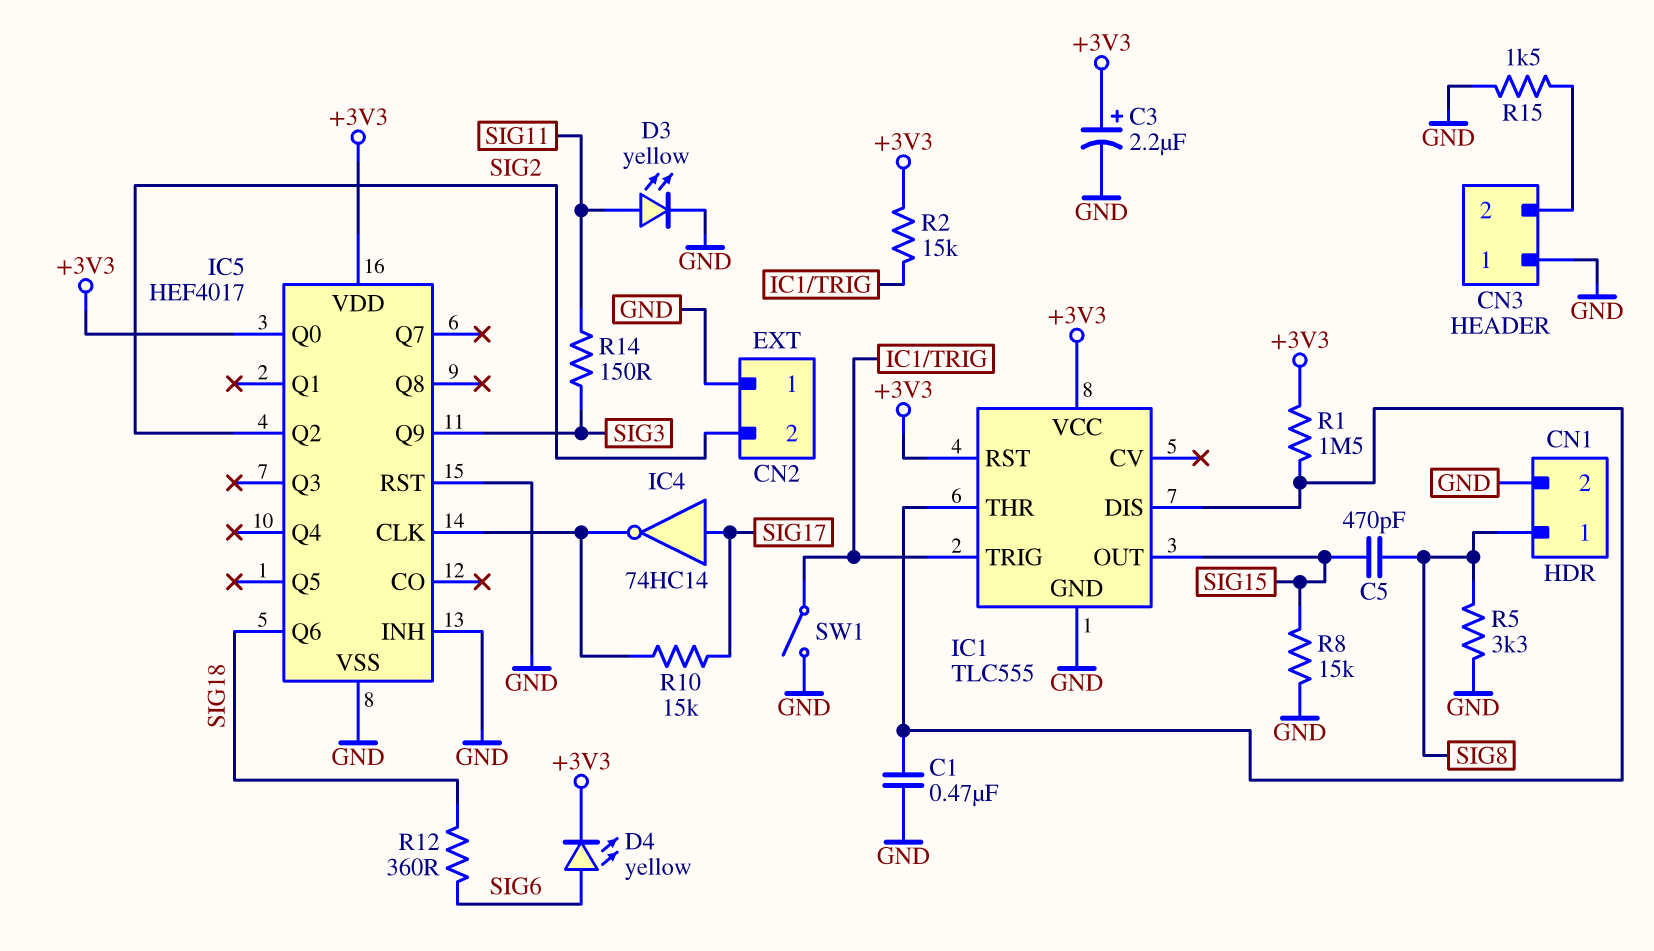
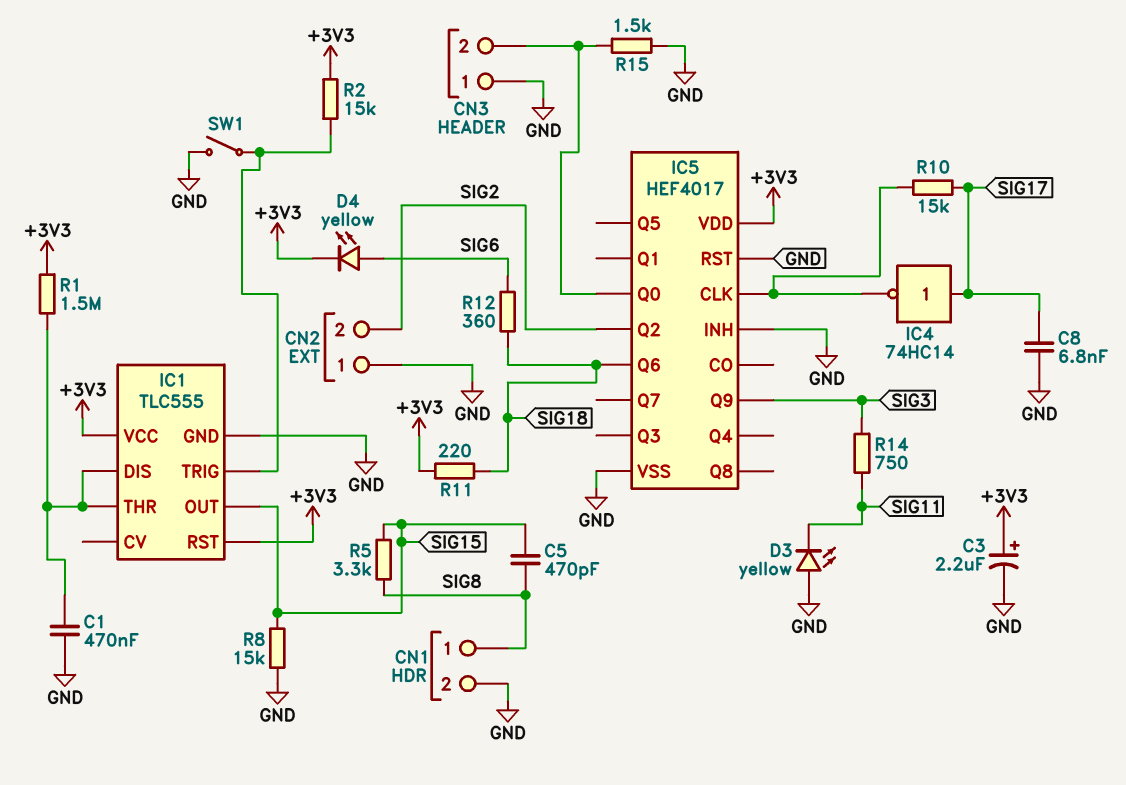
C8: none -> 6.8nF (GND, SIG17)
D3: LED yellow (A SIG11, K GND) -> LED yellow (A GND, K SIG11)
IC5 pin Q0: +3V3 -> CN3/2
R5: 3.3k (GND, SIG8) -> 3.3k (SIG8, SIG15)
R11: none -> 220 (+3V3, SIG18)
R14: 150 (SIG3, SIG11) -> 750 (SIG3, SIG11)

